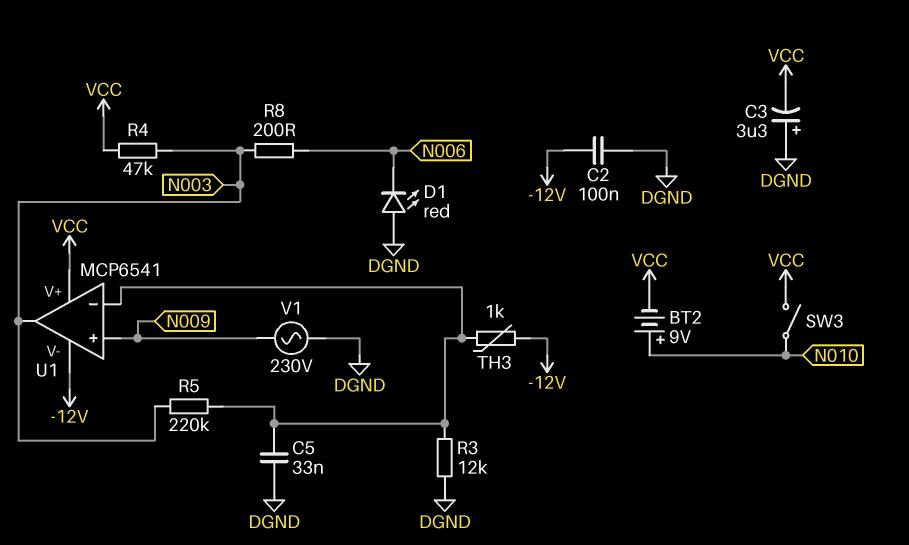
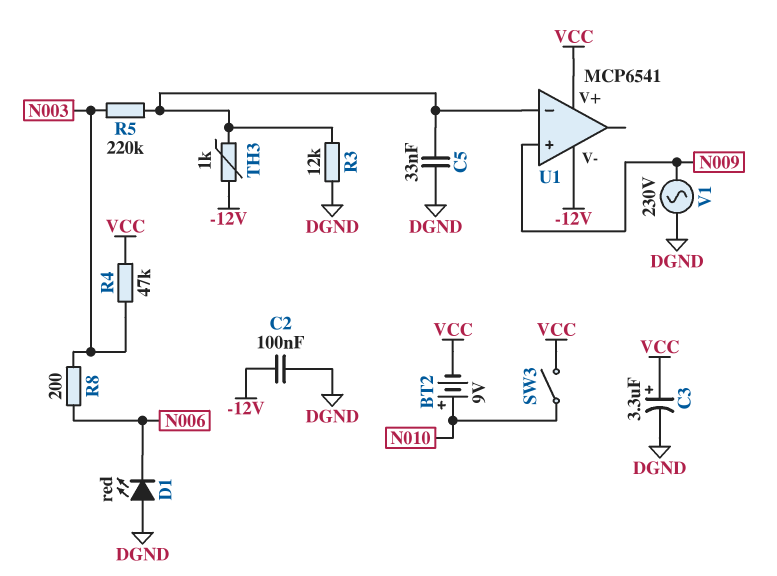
C3: 3.3uF (plus DGND, minus VCC) -> 3.3uF (plus VCC, minus DGND)
U1 pin out: N003 -> none

